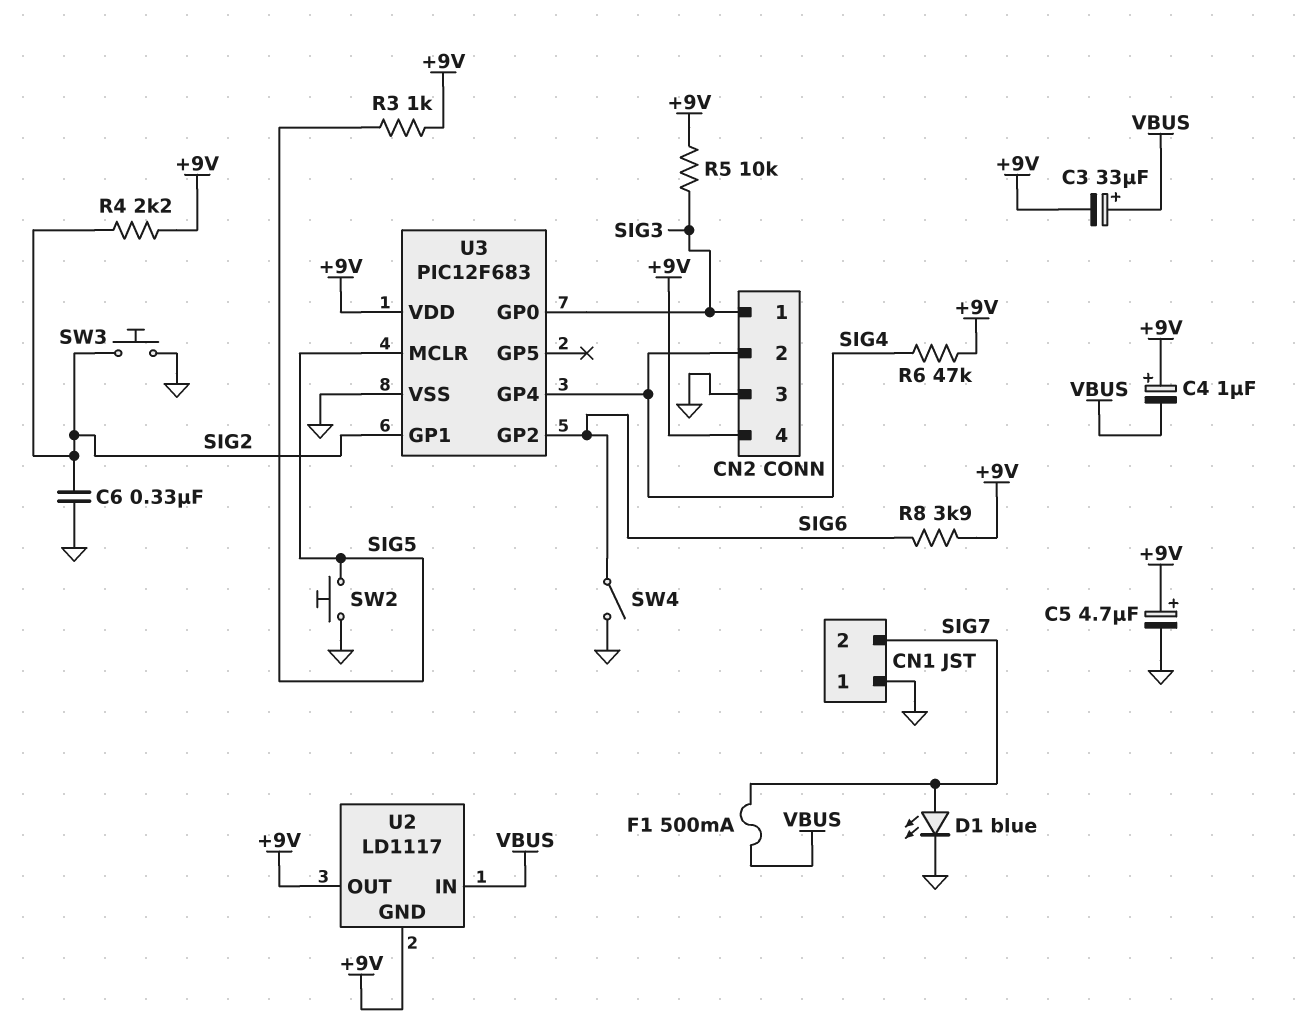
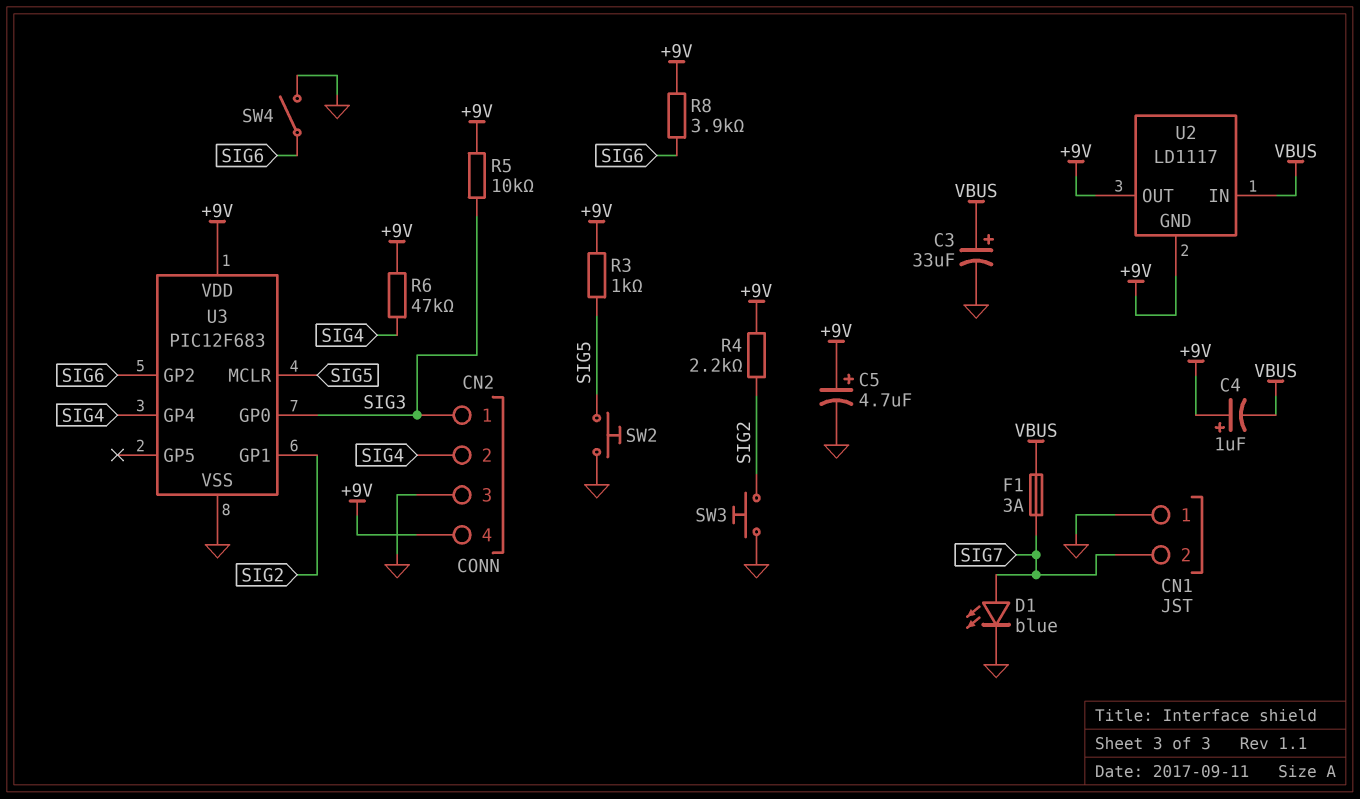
C3: 33uF (plus VBUS, minus +9V) -> 33uF (plus VBUS, minus GND)
C6: 330nF (GND, SIG2) -> none
F1: 500mA (SIG7, VBUS) -> 3A (SIG7, VBUS)

